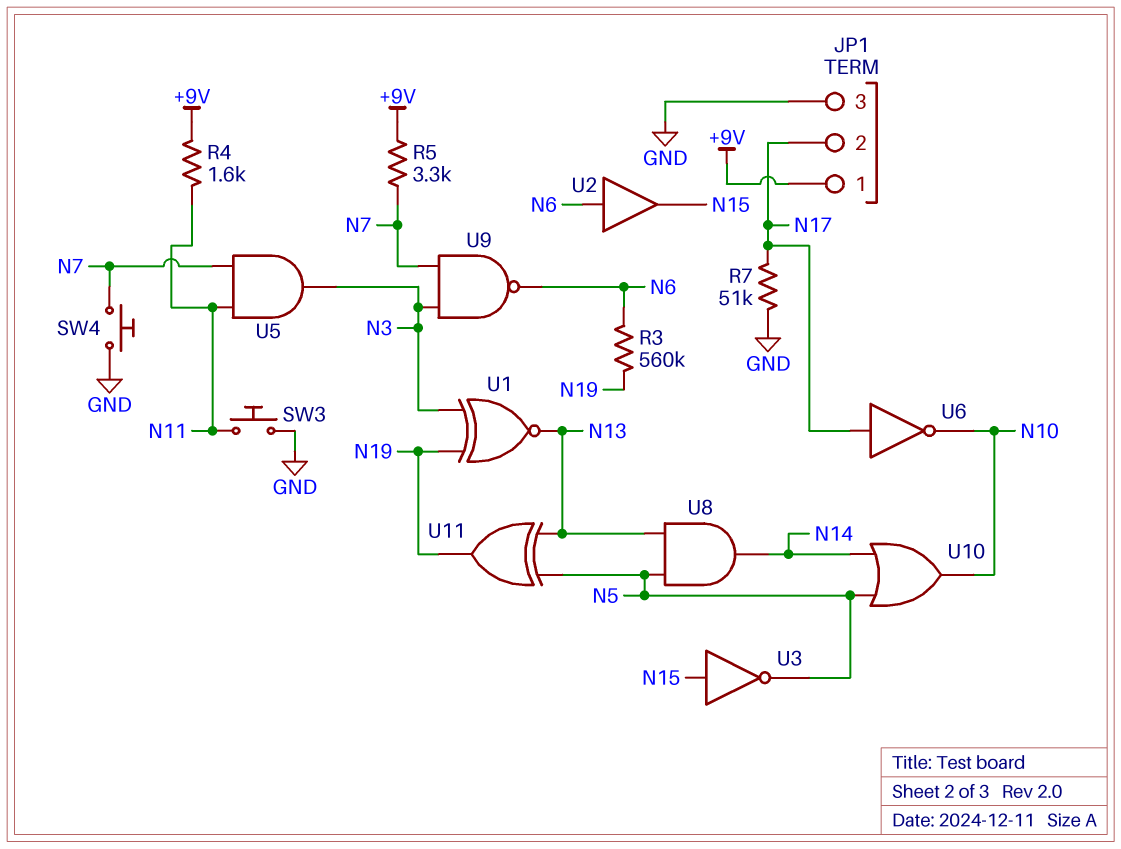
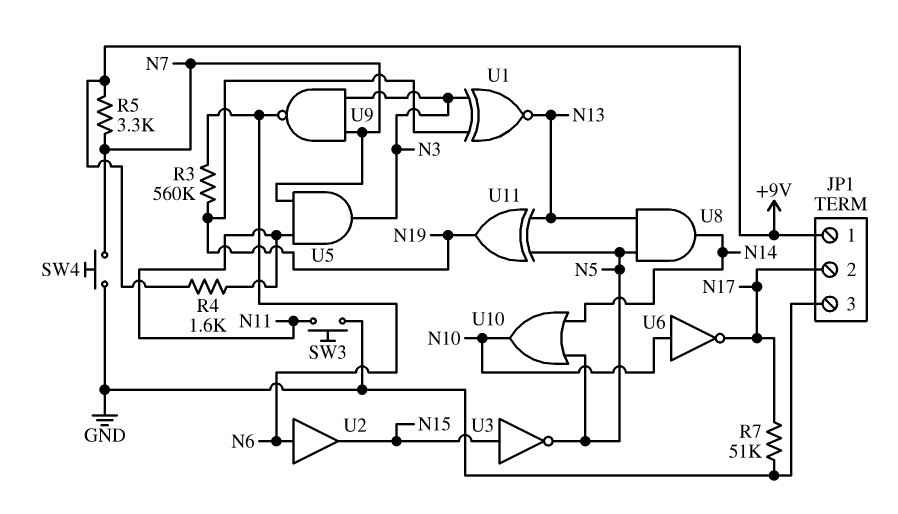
U6: NOT (in N17, out N10) -> NOT (in N10, out N17)

